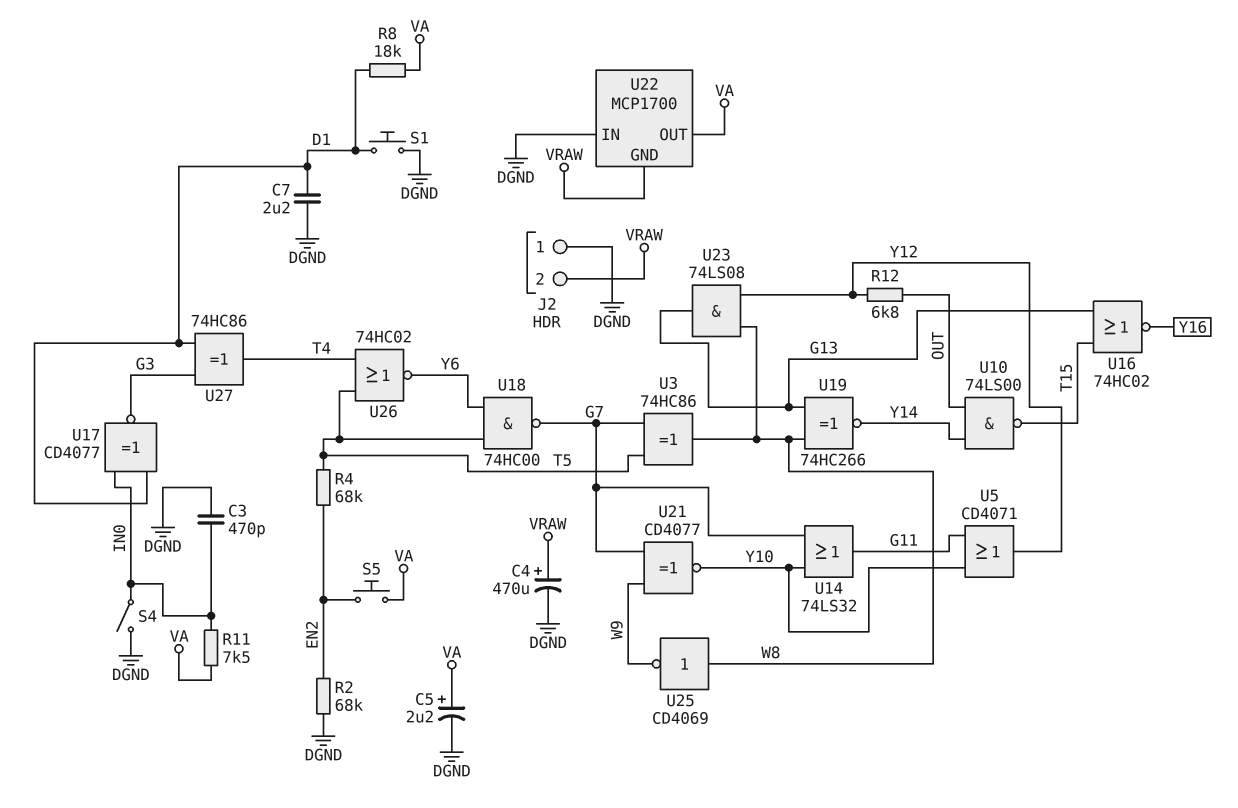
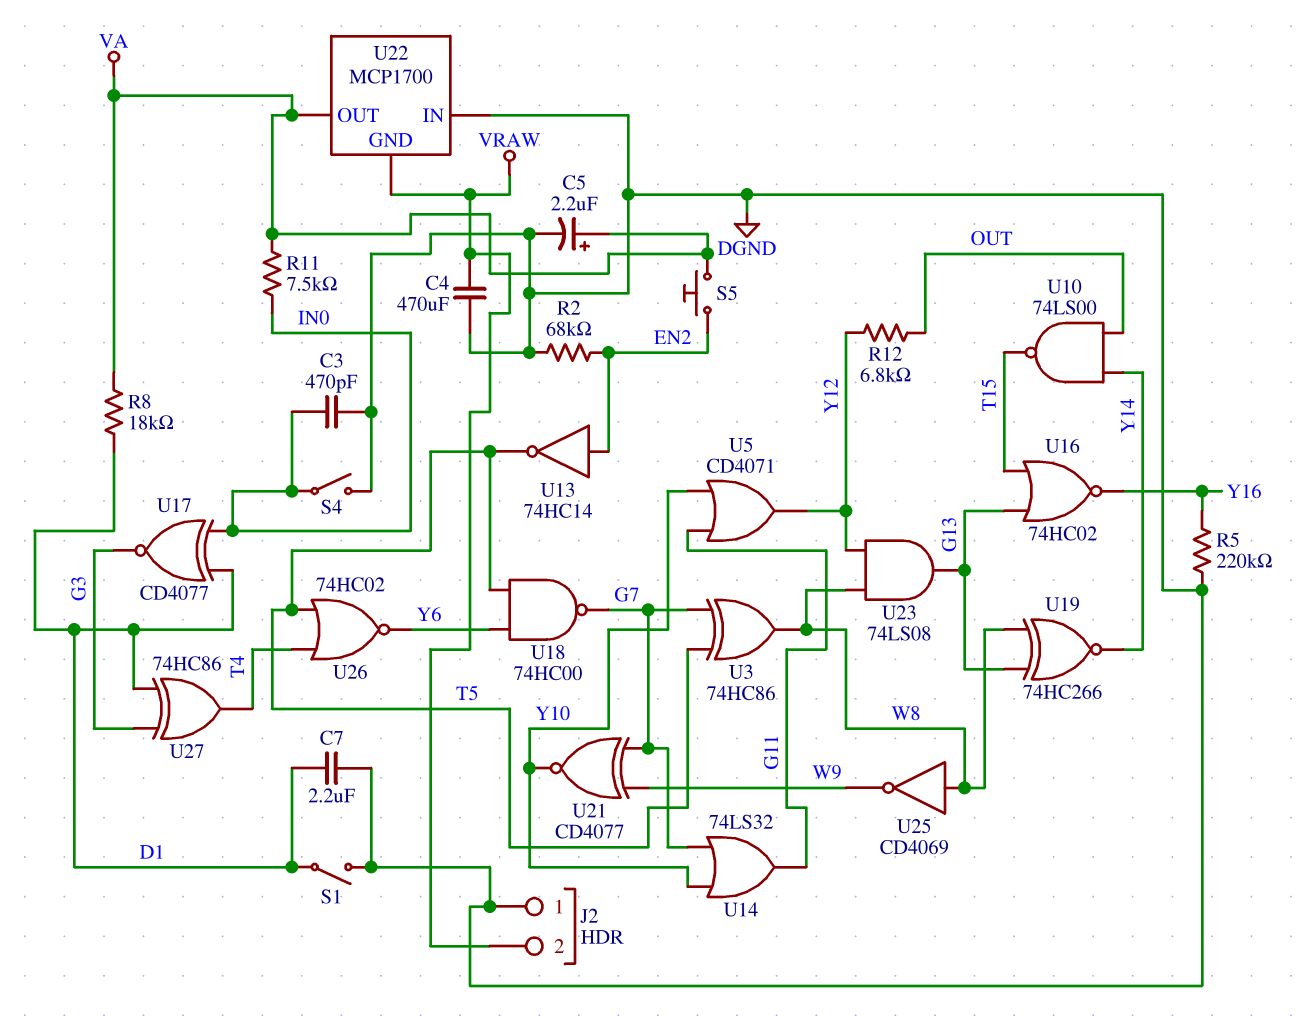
C4: 470uF (plus VRAW, minus DGND) -> 470uF (DGND, VRAW)
R4: 68k (EN2, T5) -> none
R5: none -> 220k (DGND, Y16)
S1: button (D1, DGND) -> switch (D1, DGND)
U13: none -> NOT 74HC14 (in EN2, out T5)

